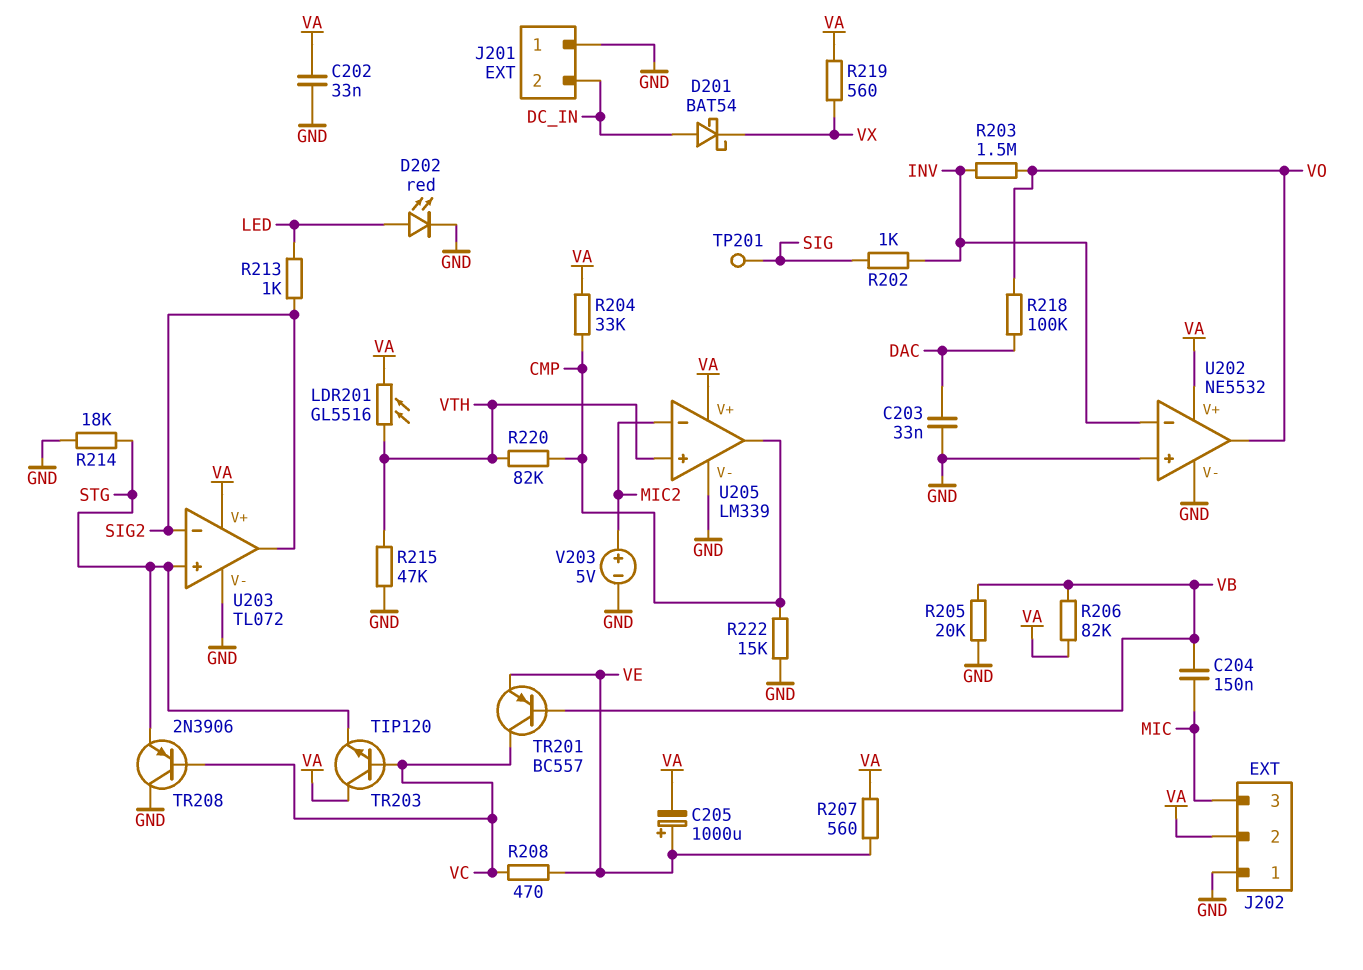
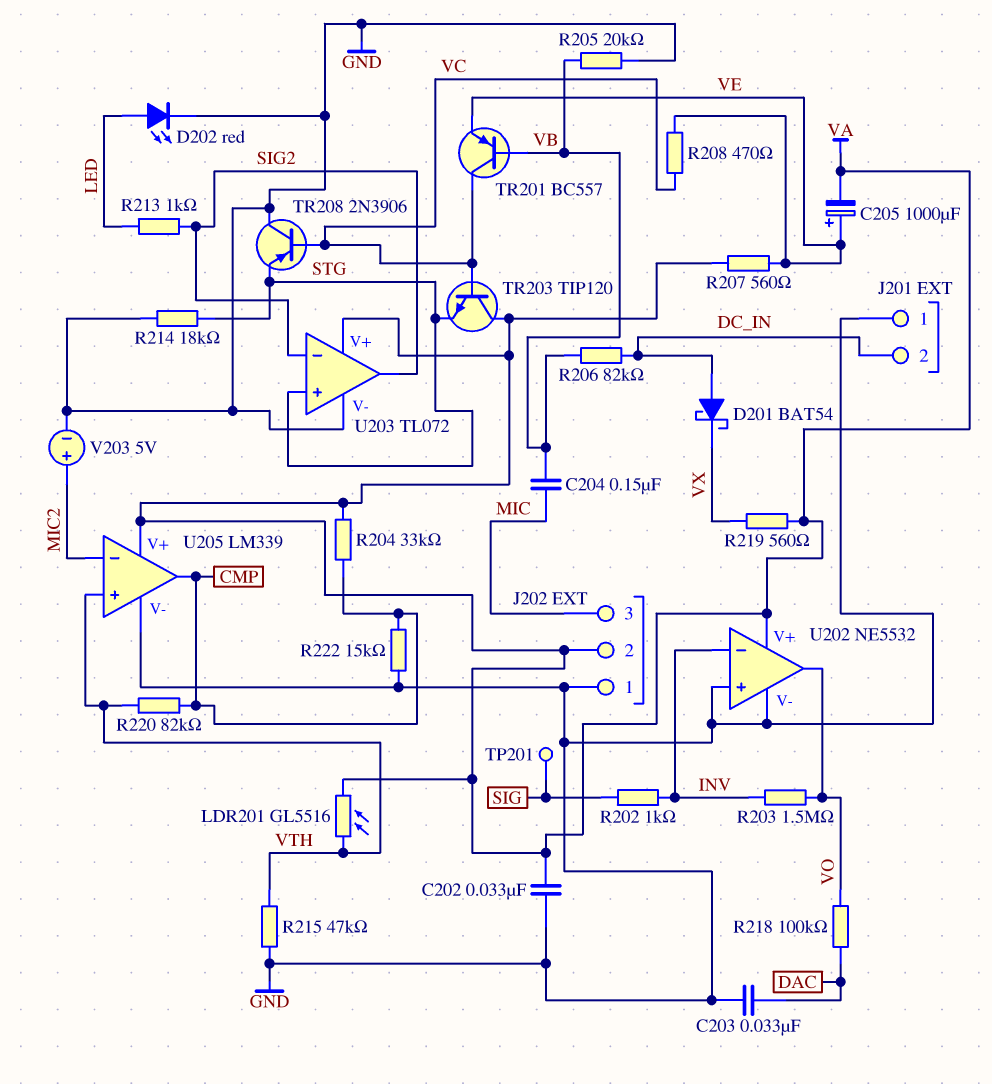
R206: 82k (VA, VB) -> 82k (DC_IN, VB)

